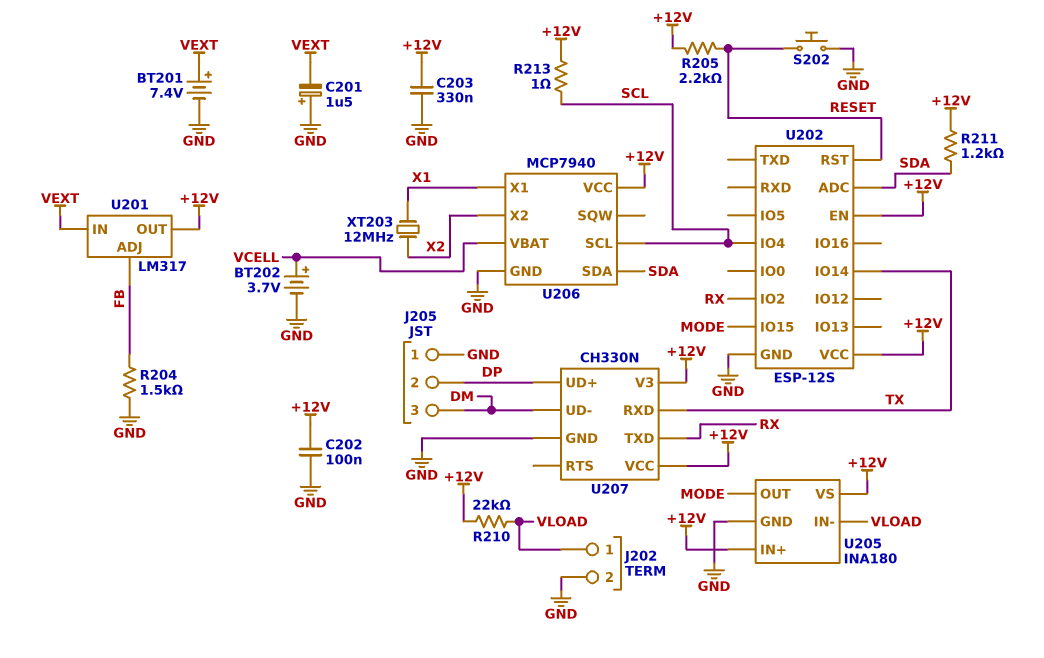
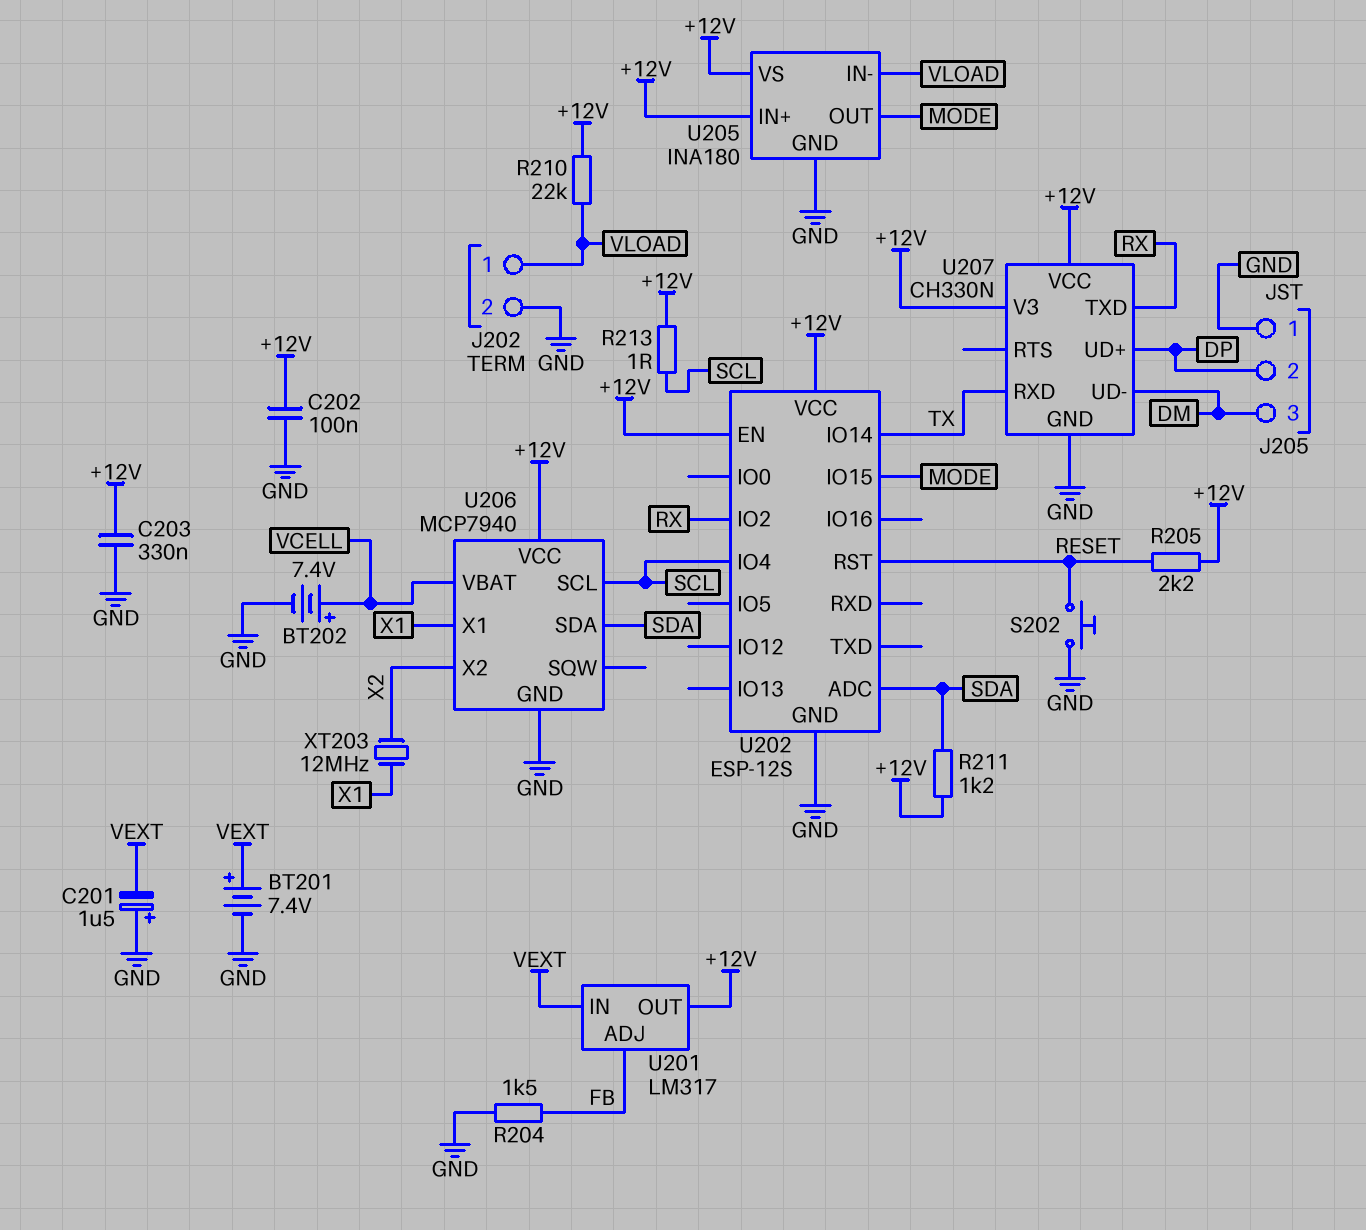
BT202: 3.7V (plus VCELL, minus GND) -> 7.4V (plus VCELL, minus GND)

